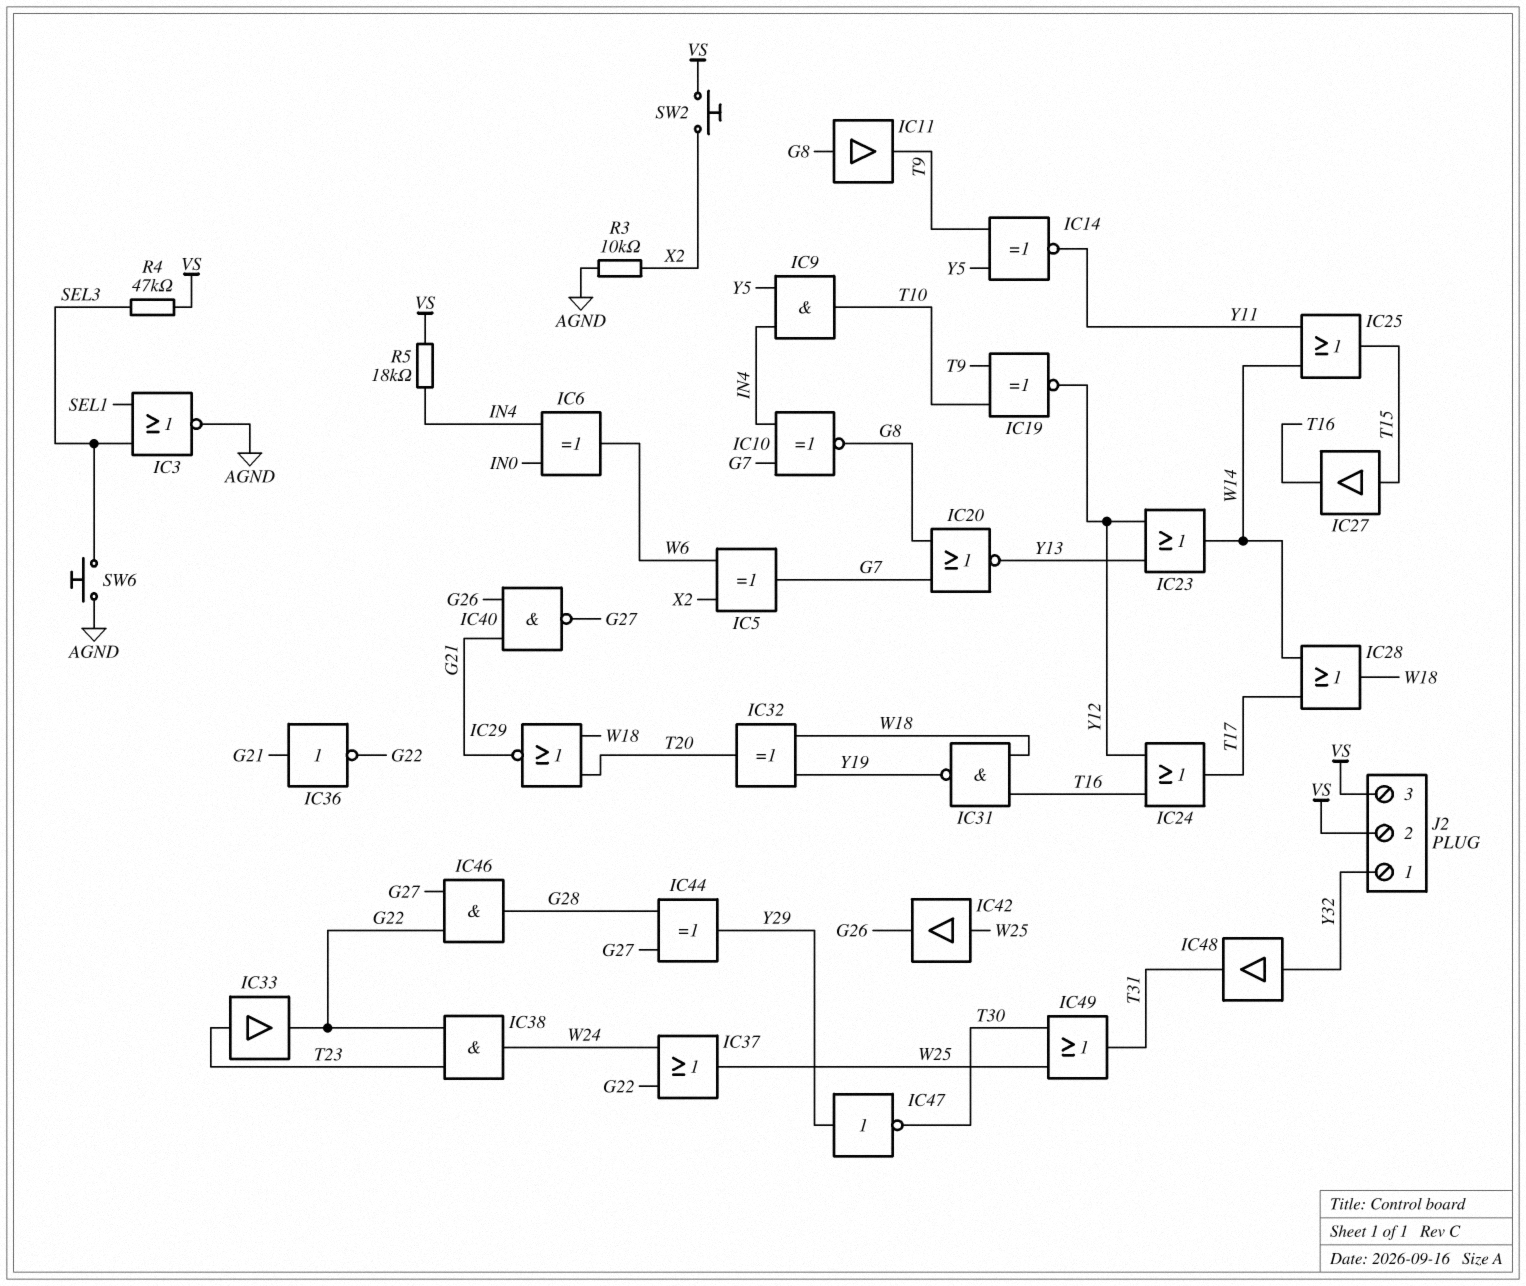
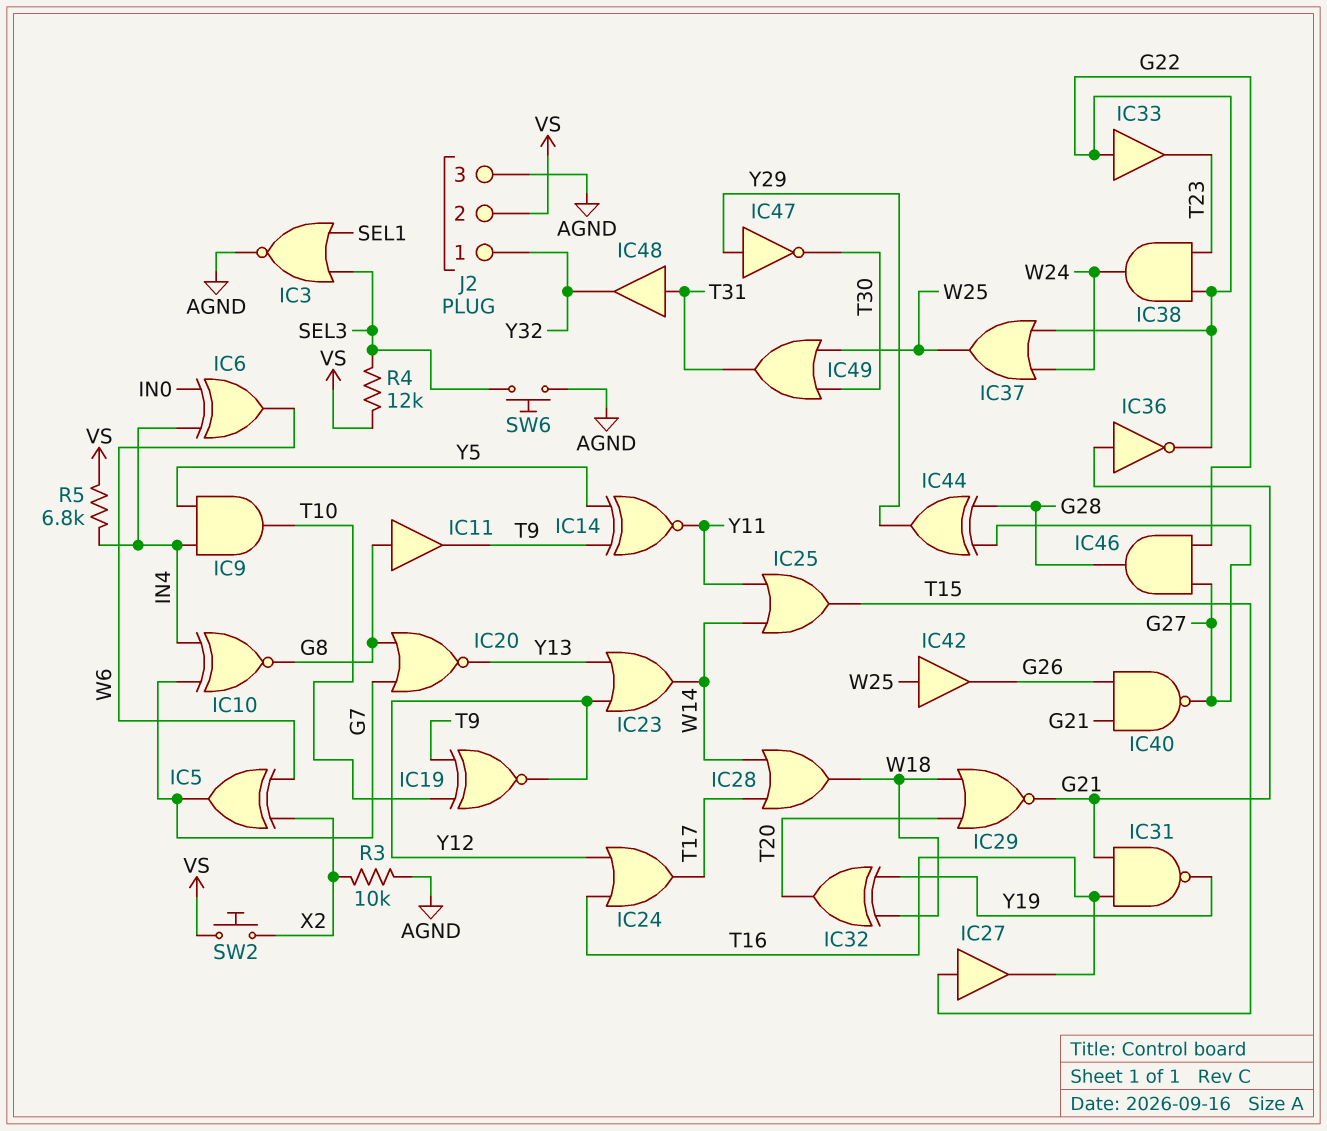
IC31: NAND (in T16, in W18, out Y19) -> NAND (in G21, in T16, out Y19)
IC33: buffer (in T23, out G22) -> buffer (in G22, out T23)
IC48: buffer (in Y32, out T31) -> buffer (in T31, out Y32)
J2 pin 3: VS -> AGND
R4: 47k (SEL3, VS) -> 12k (SEL3, VS)
R5: 18k (IN4, VS) -> 6.8k (IN4, VS)

